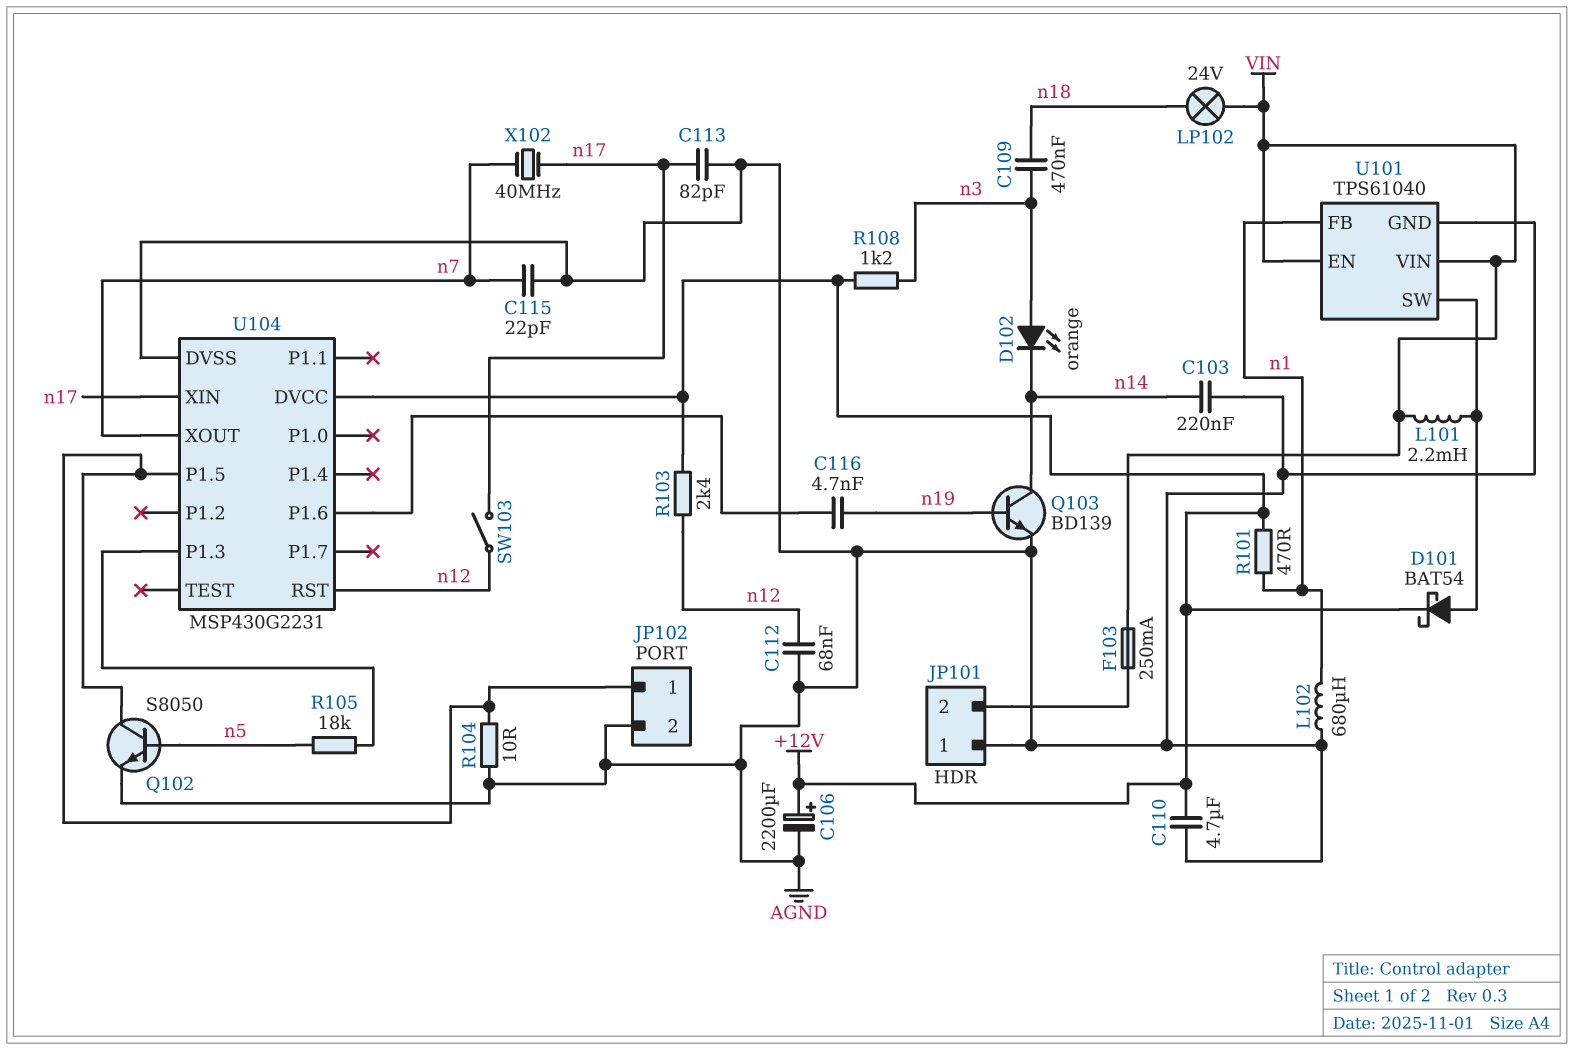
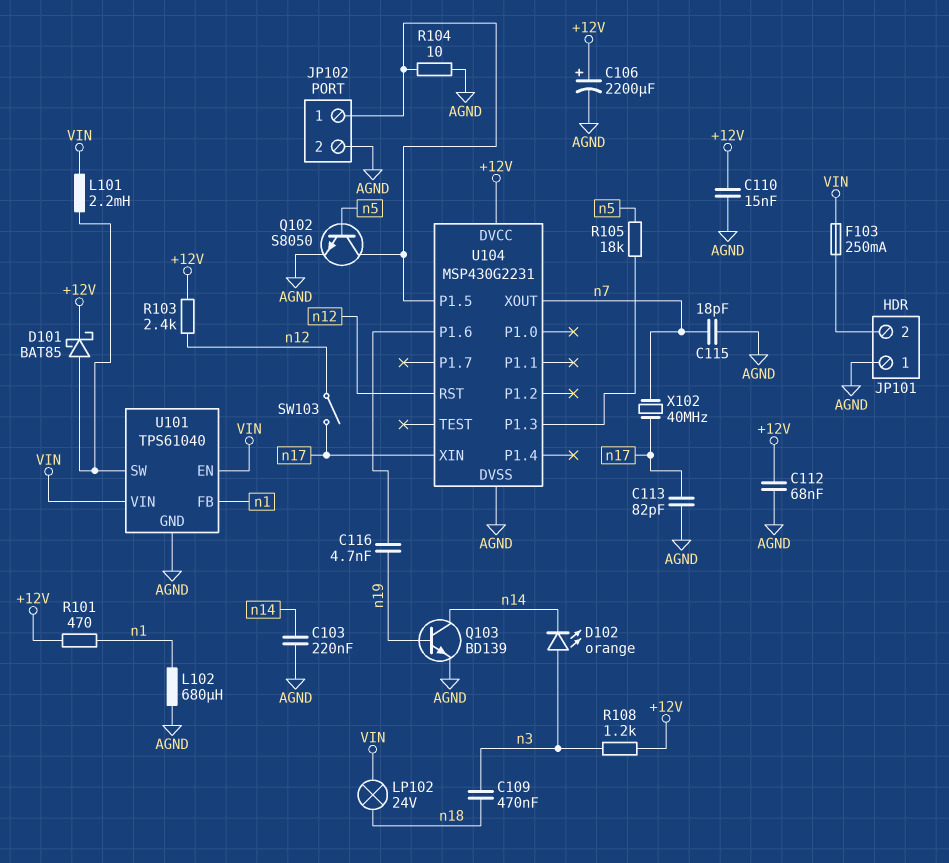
C110: 4.7uF (+12V, AGND) -> 15nF (+12V, AGND)
C112: 68nF (AGND, n12) -> 68nF (+12V, AGND)
C115: 22pF (AGND, n7) -> 18pF (AGND, n7)
D101: schottky BAT54 (A U101/SW, K +12V) -> schottky BAT85 (A U101/SW, K +12V)

